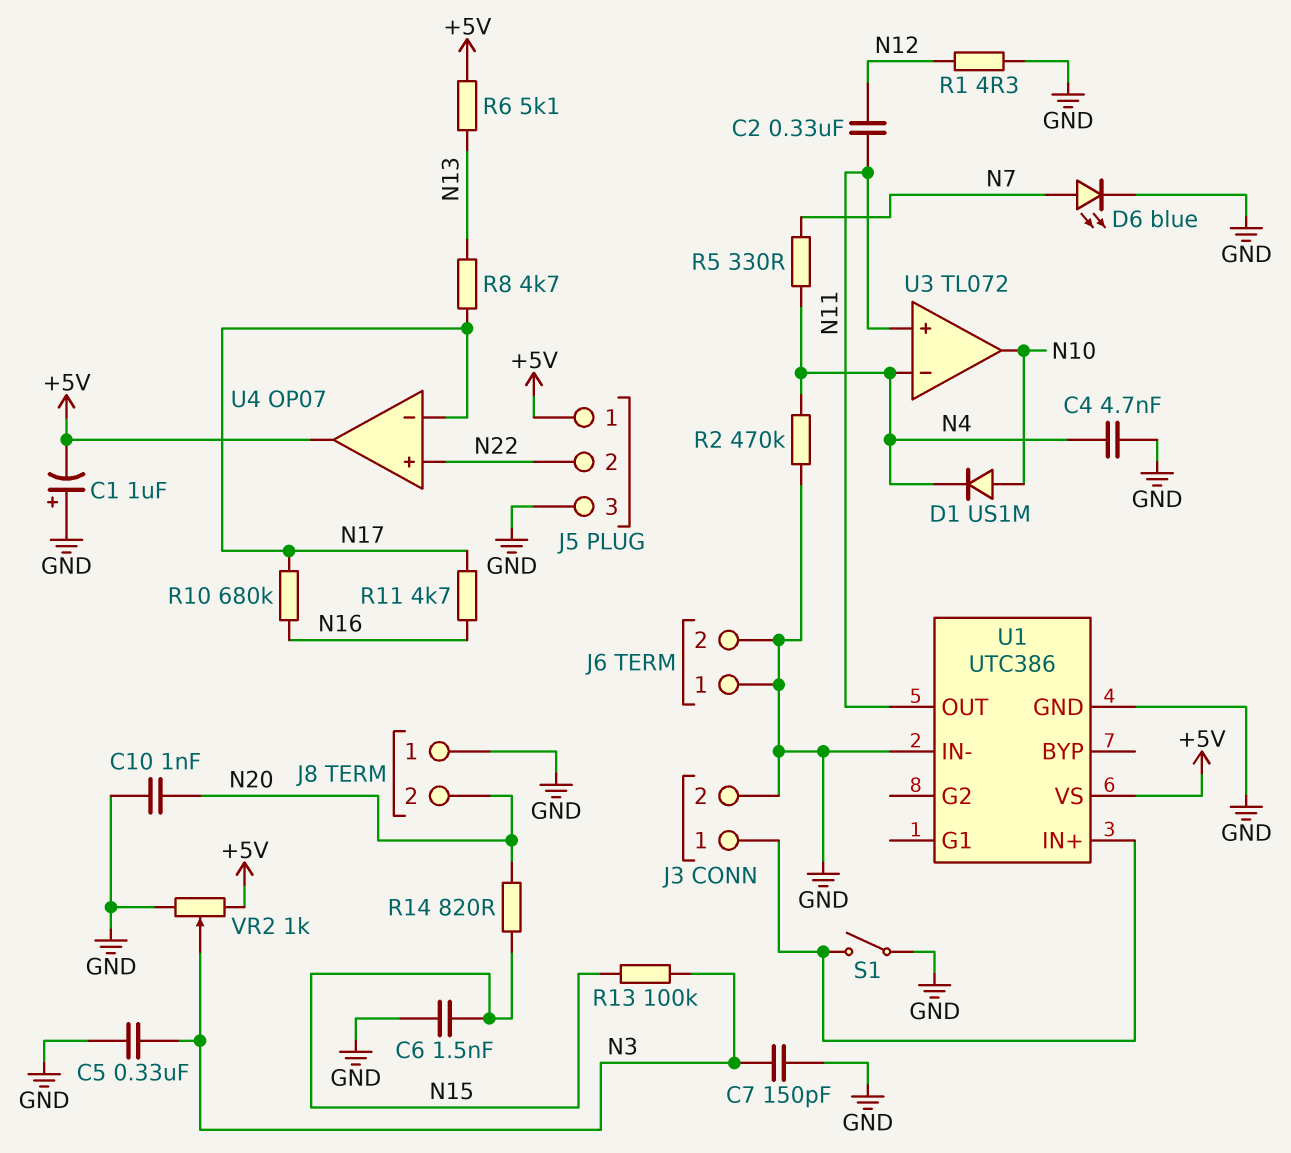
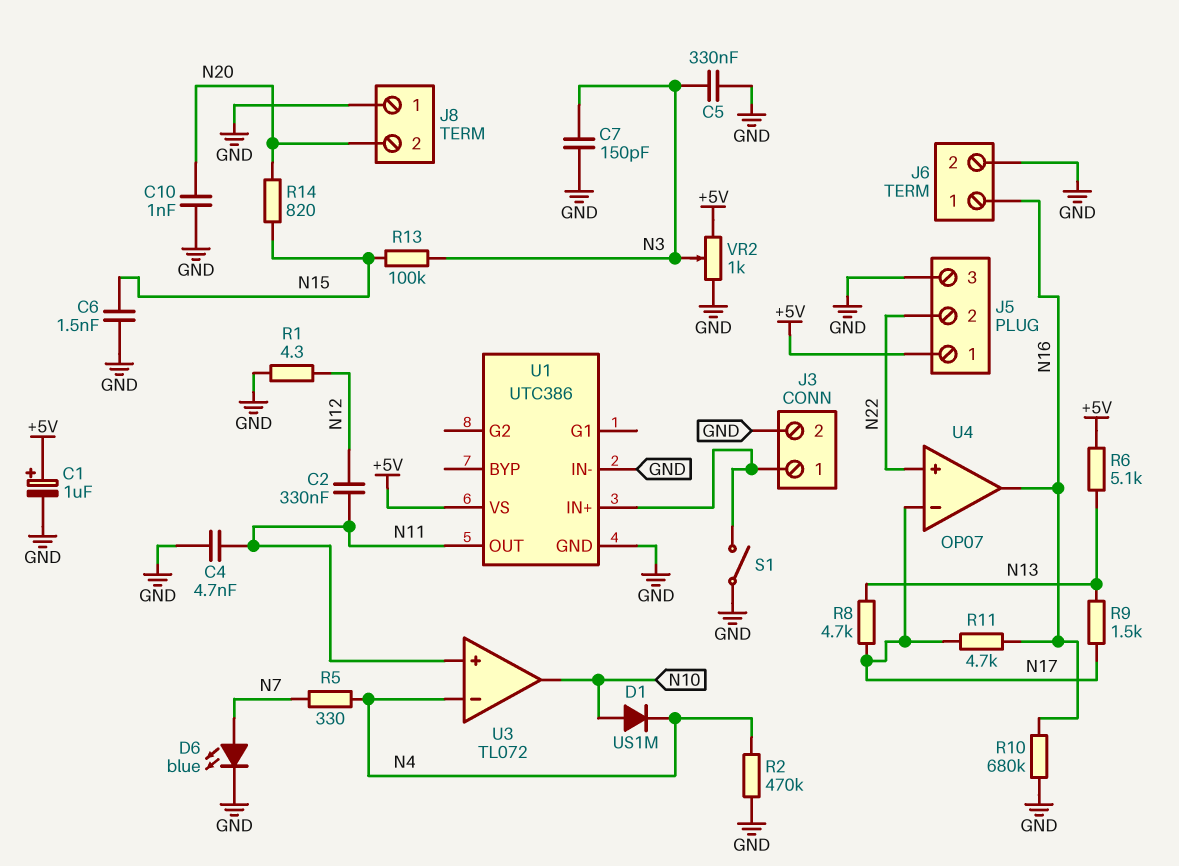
C1: 1uF (plus GND, minus +5V) -> 1uF (plus +5V, minus GND)
C4: 4.7nF (GND, N4) -> 4.7nF (GND, N11)
J6 pin 1: GND -> N16
R9: none -> 1.5k (N13, N17)
R10: 680k (N16, N17) -> 680k (GND, N16)
U4 pin out: +5V -> N16

